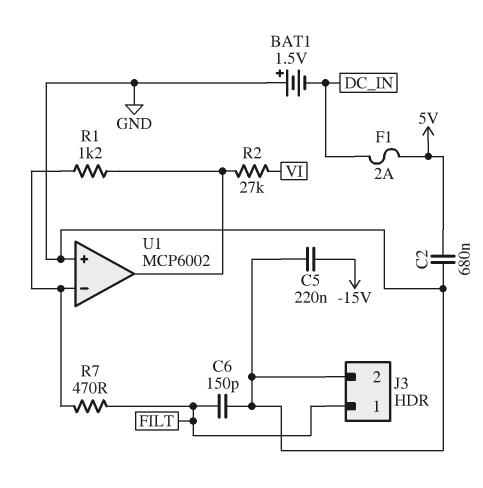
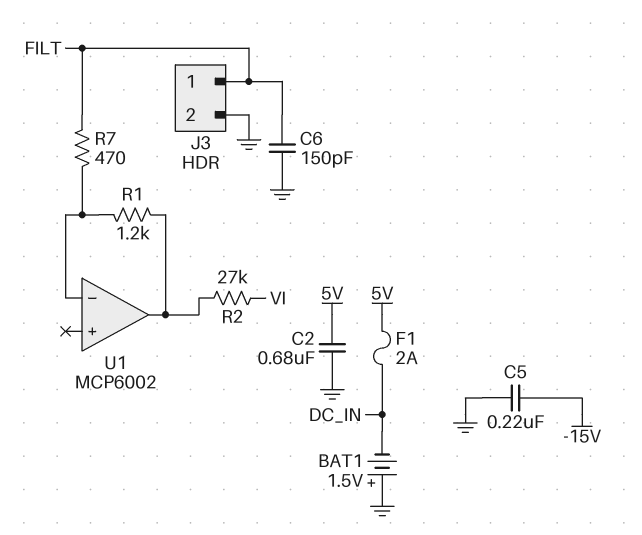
U1 pin in+: GND -> none

